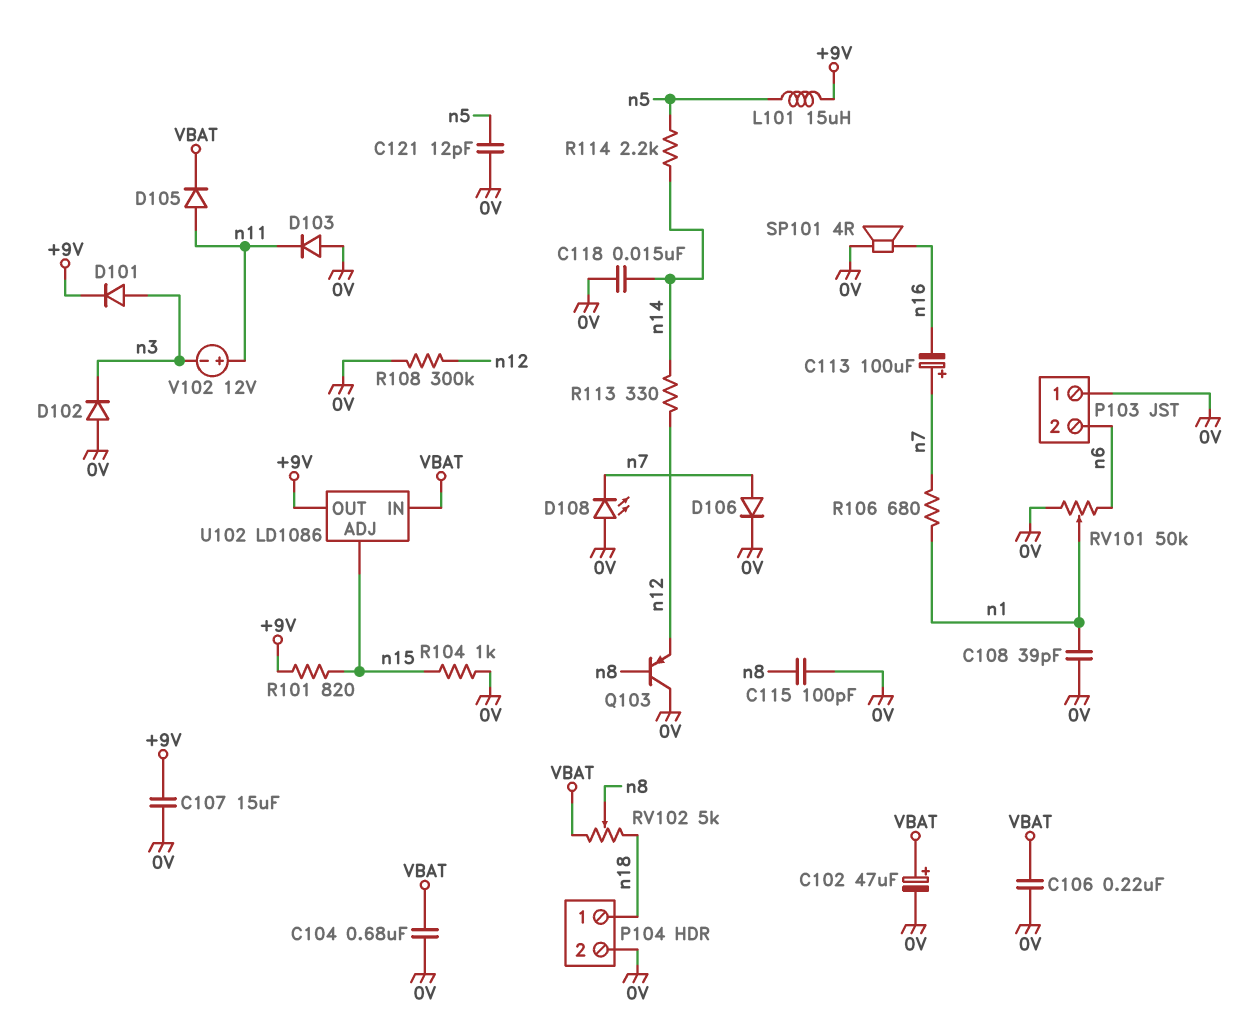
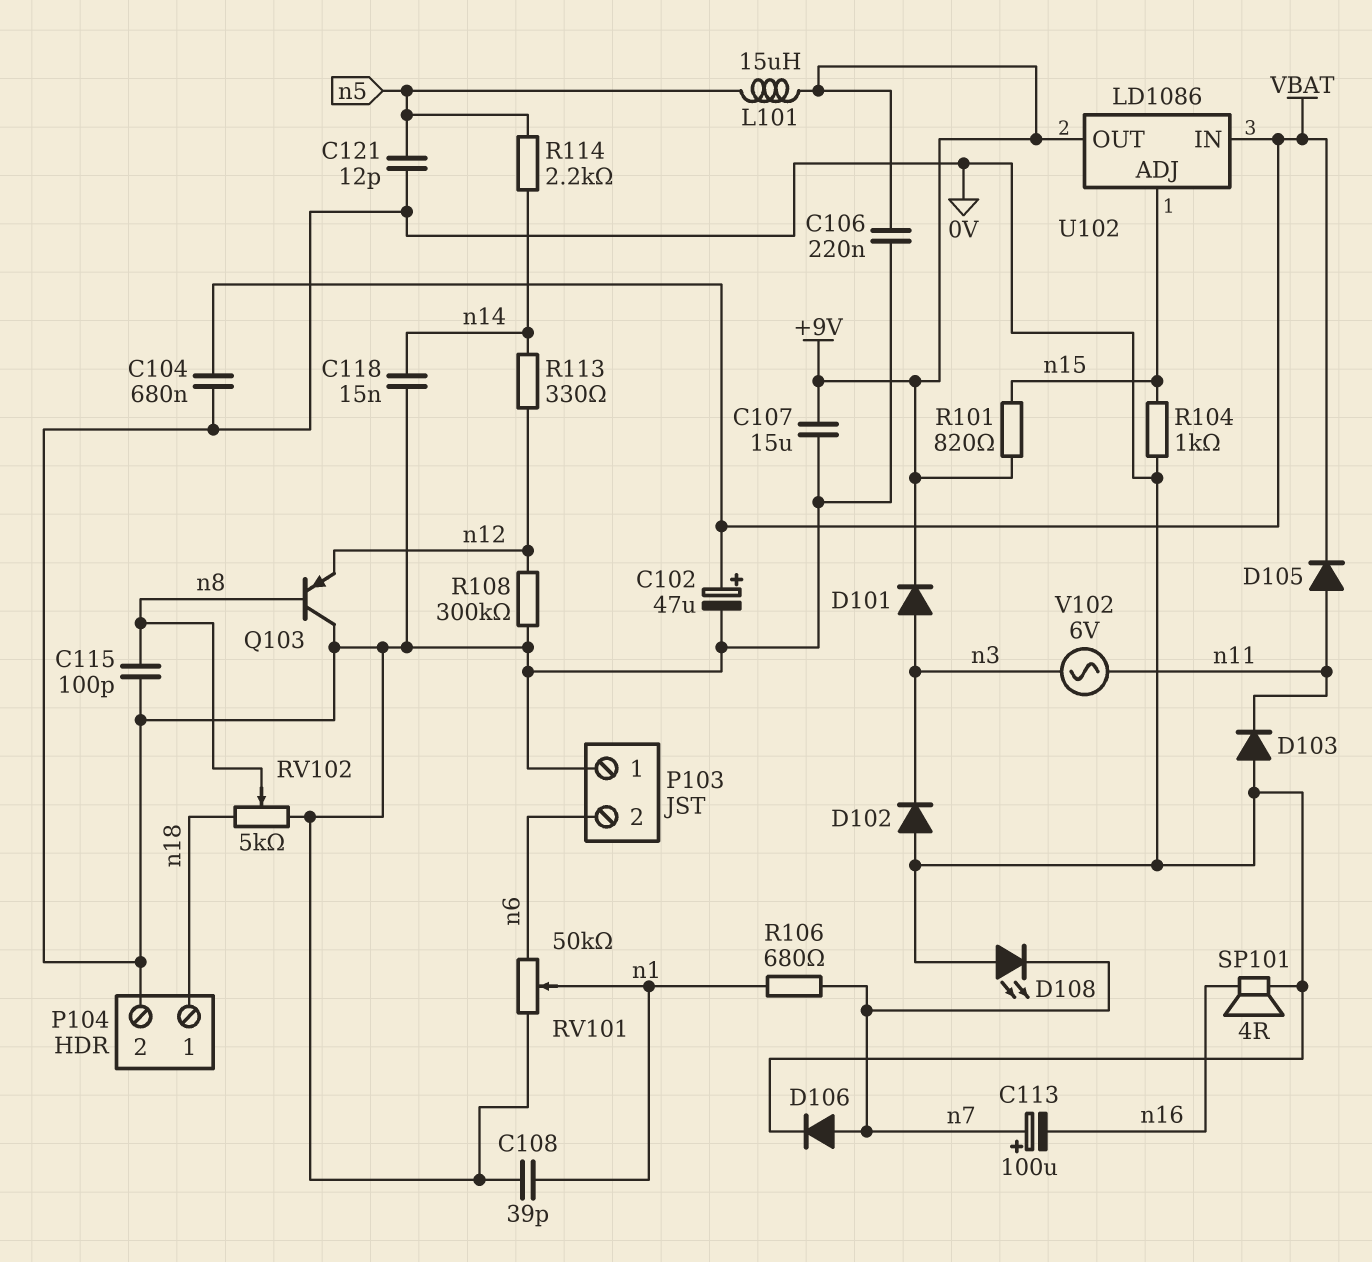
C106: 220nF (0V, VBAT) -> 220nF (+9V, 0V)
RV102: 5k (VBAT, n18, wiper n8) -> 5k (0V, n18, wiper n8)
V102: 12V (plus n11, minus n3) -> AC 6V (n3, n11)

